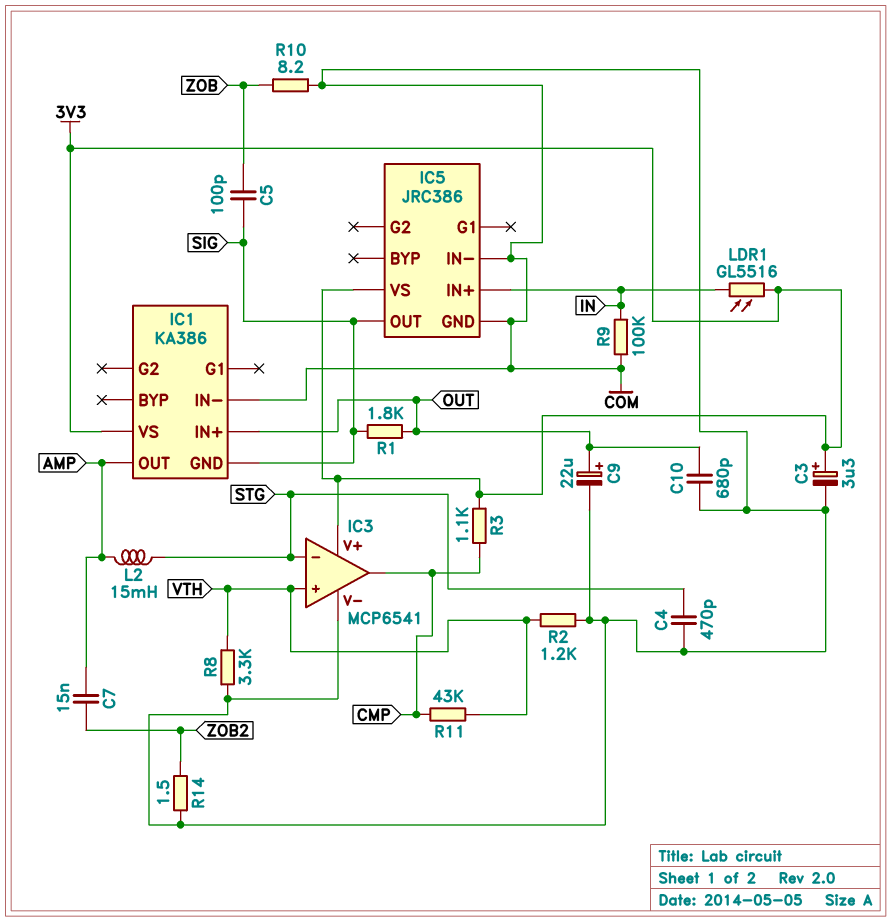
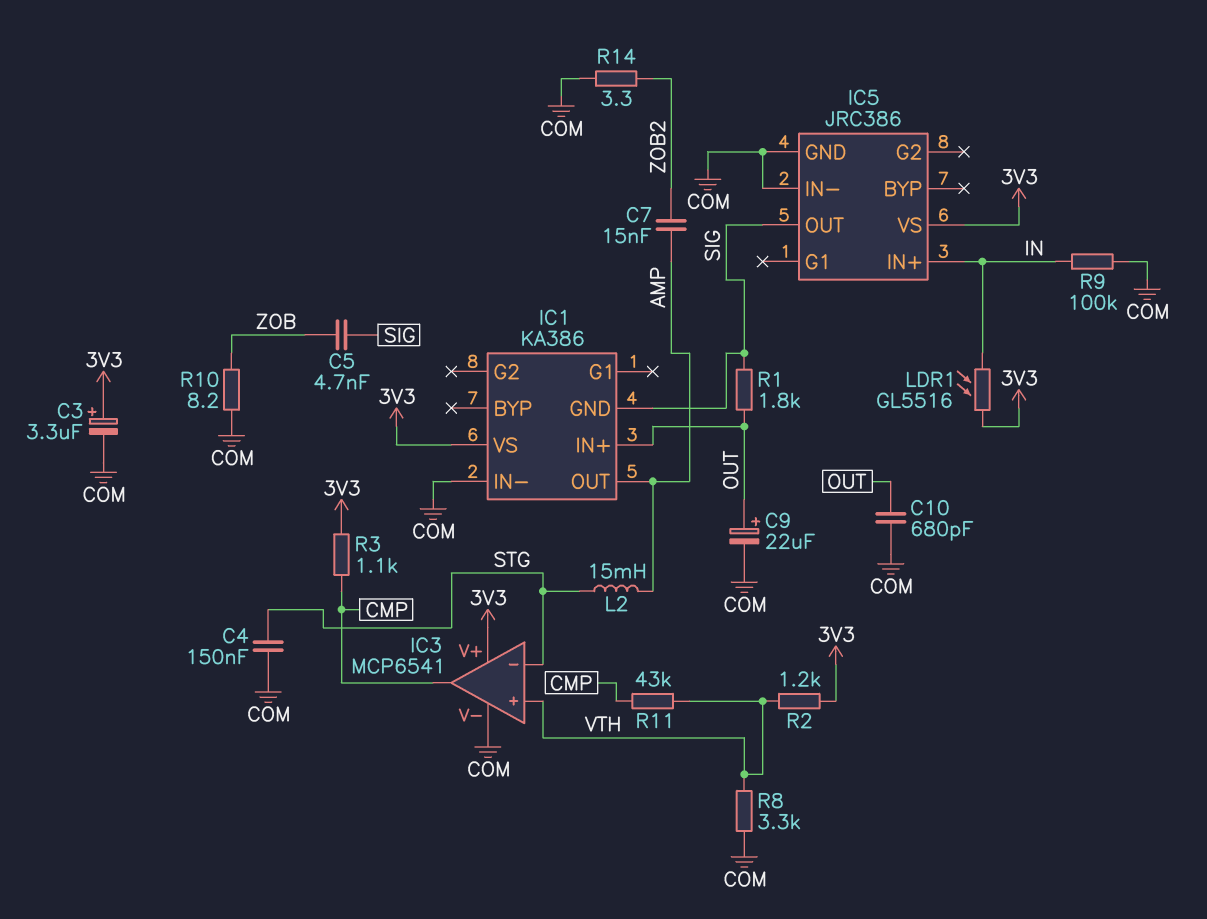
C4: 470pF (COM, STG) -> 150nF (COM, STG)
C5: 100pF (SIG, ZOB) -> 4.7nF (SIG, ZOB)
R2: 1.2k (COM, VTH) -> 1.2k (3V3, VTH)
R14: 1.5 (COM, ZOB2) -> 3.3 (COM, ZOB2)

